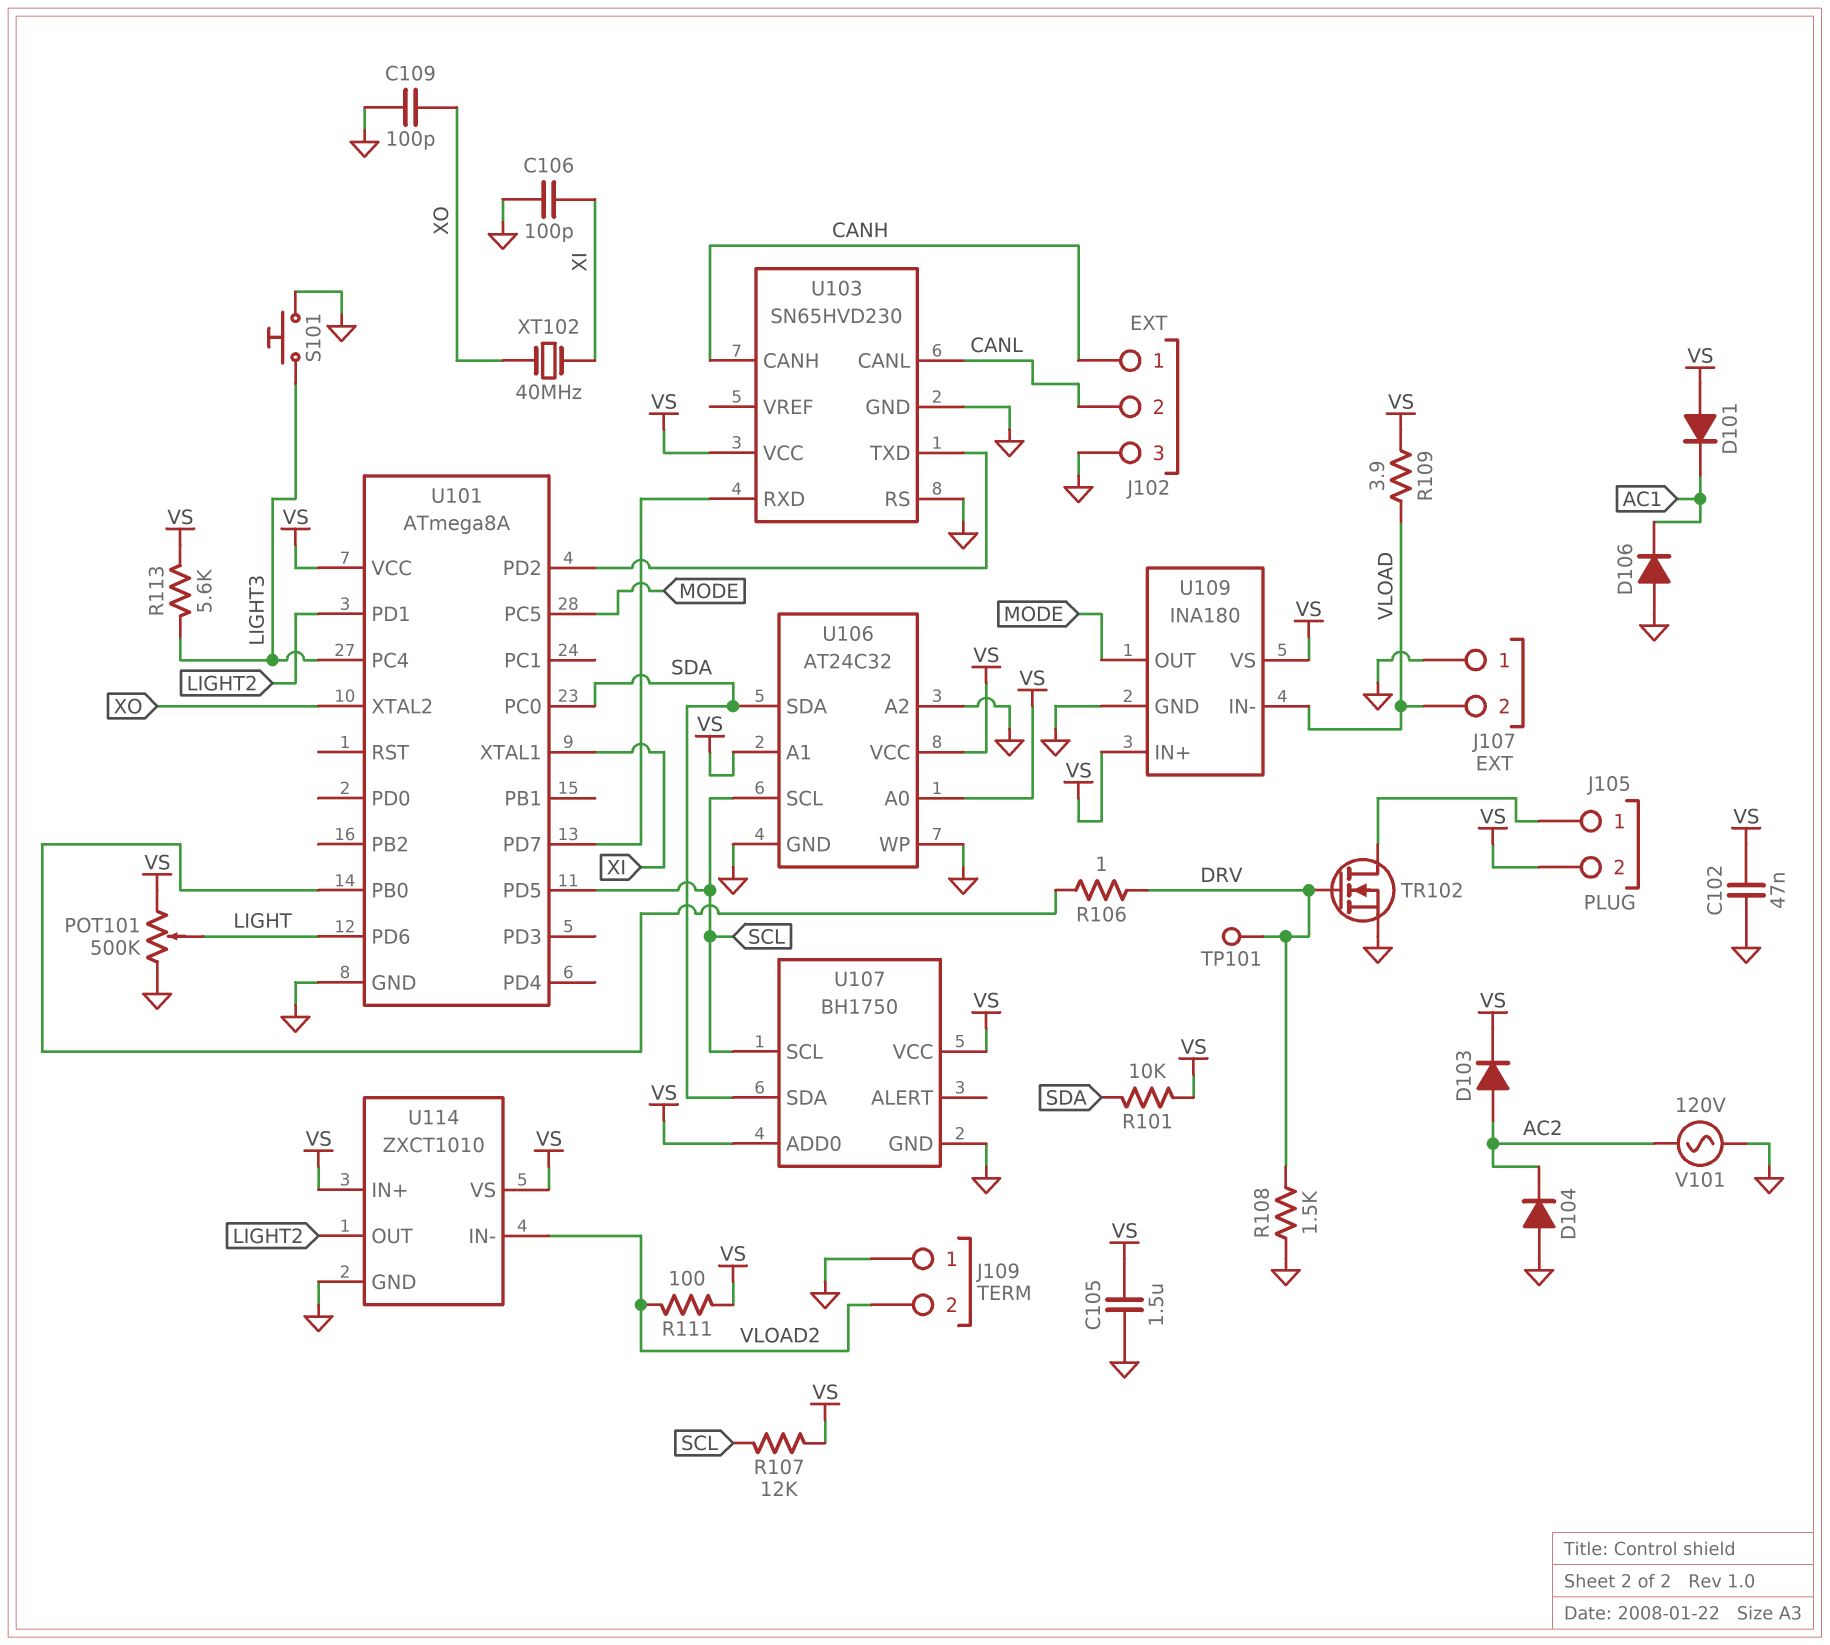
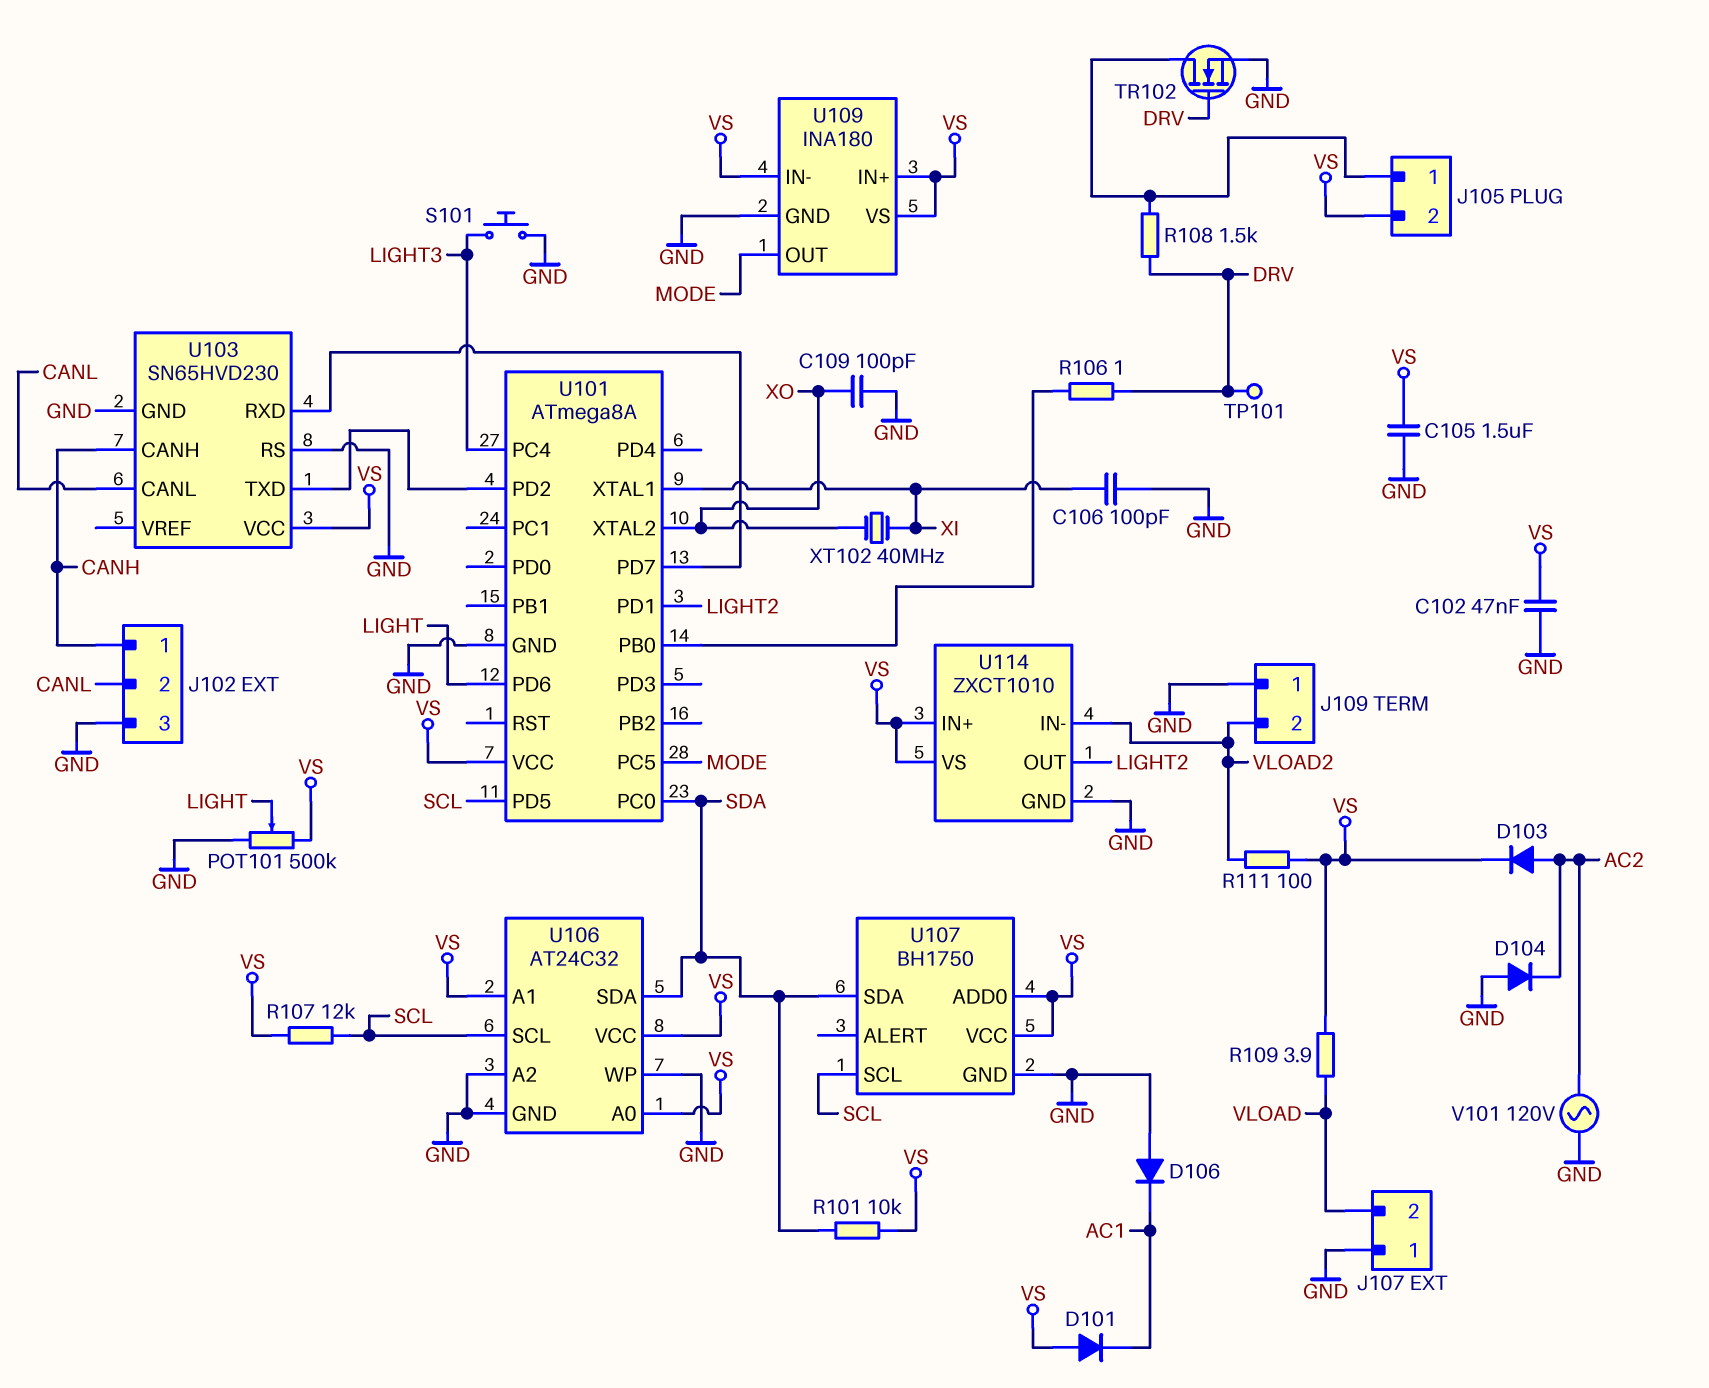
R108: 1.5k (DRV, GND) -> 1.5k (DRV, J105/1)
R113: 5.6k (LIGHT3, VS) -> none
U109 pin IN-: VLOAD -> VS

